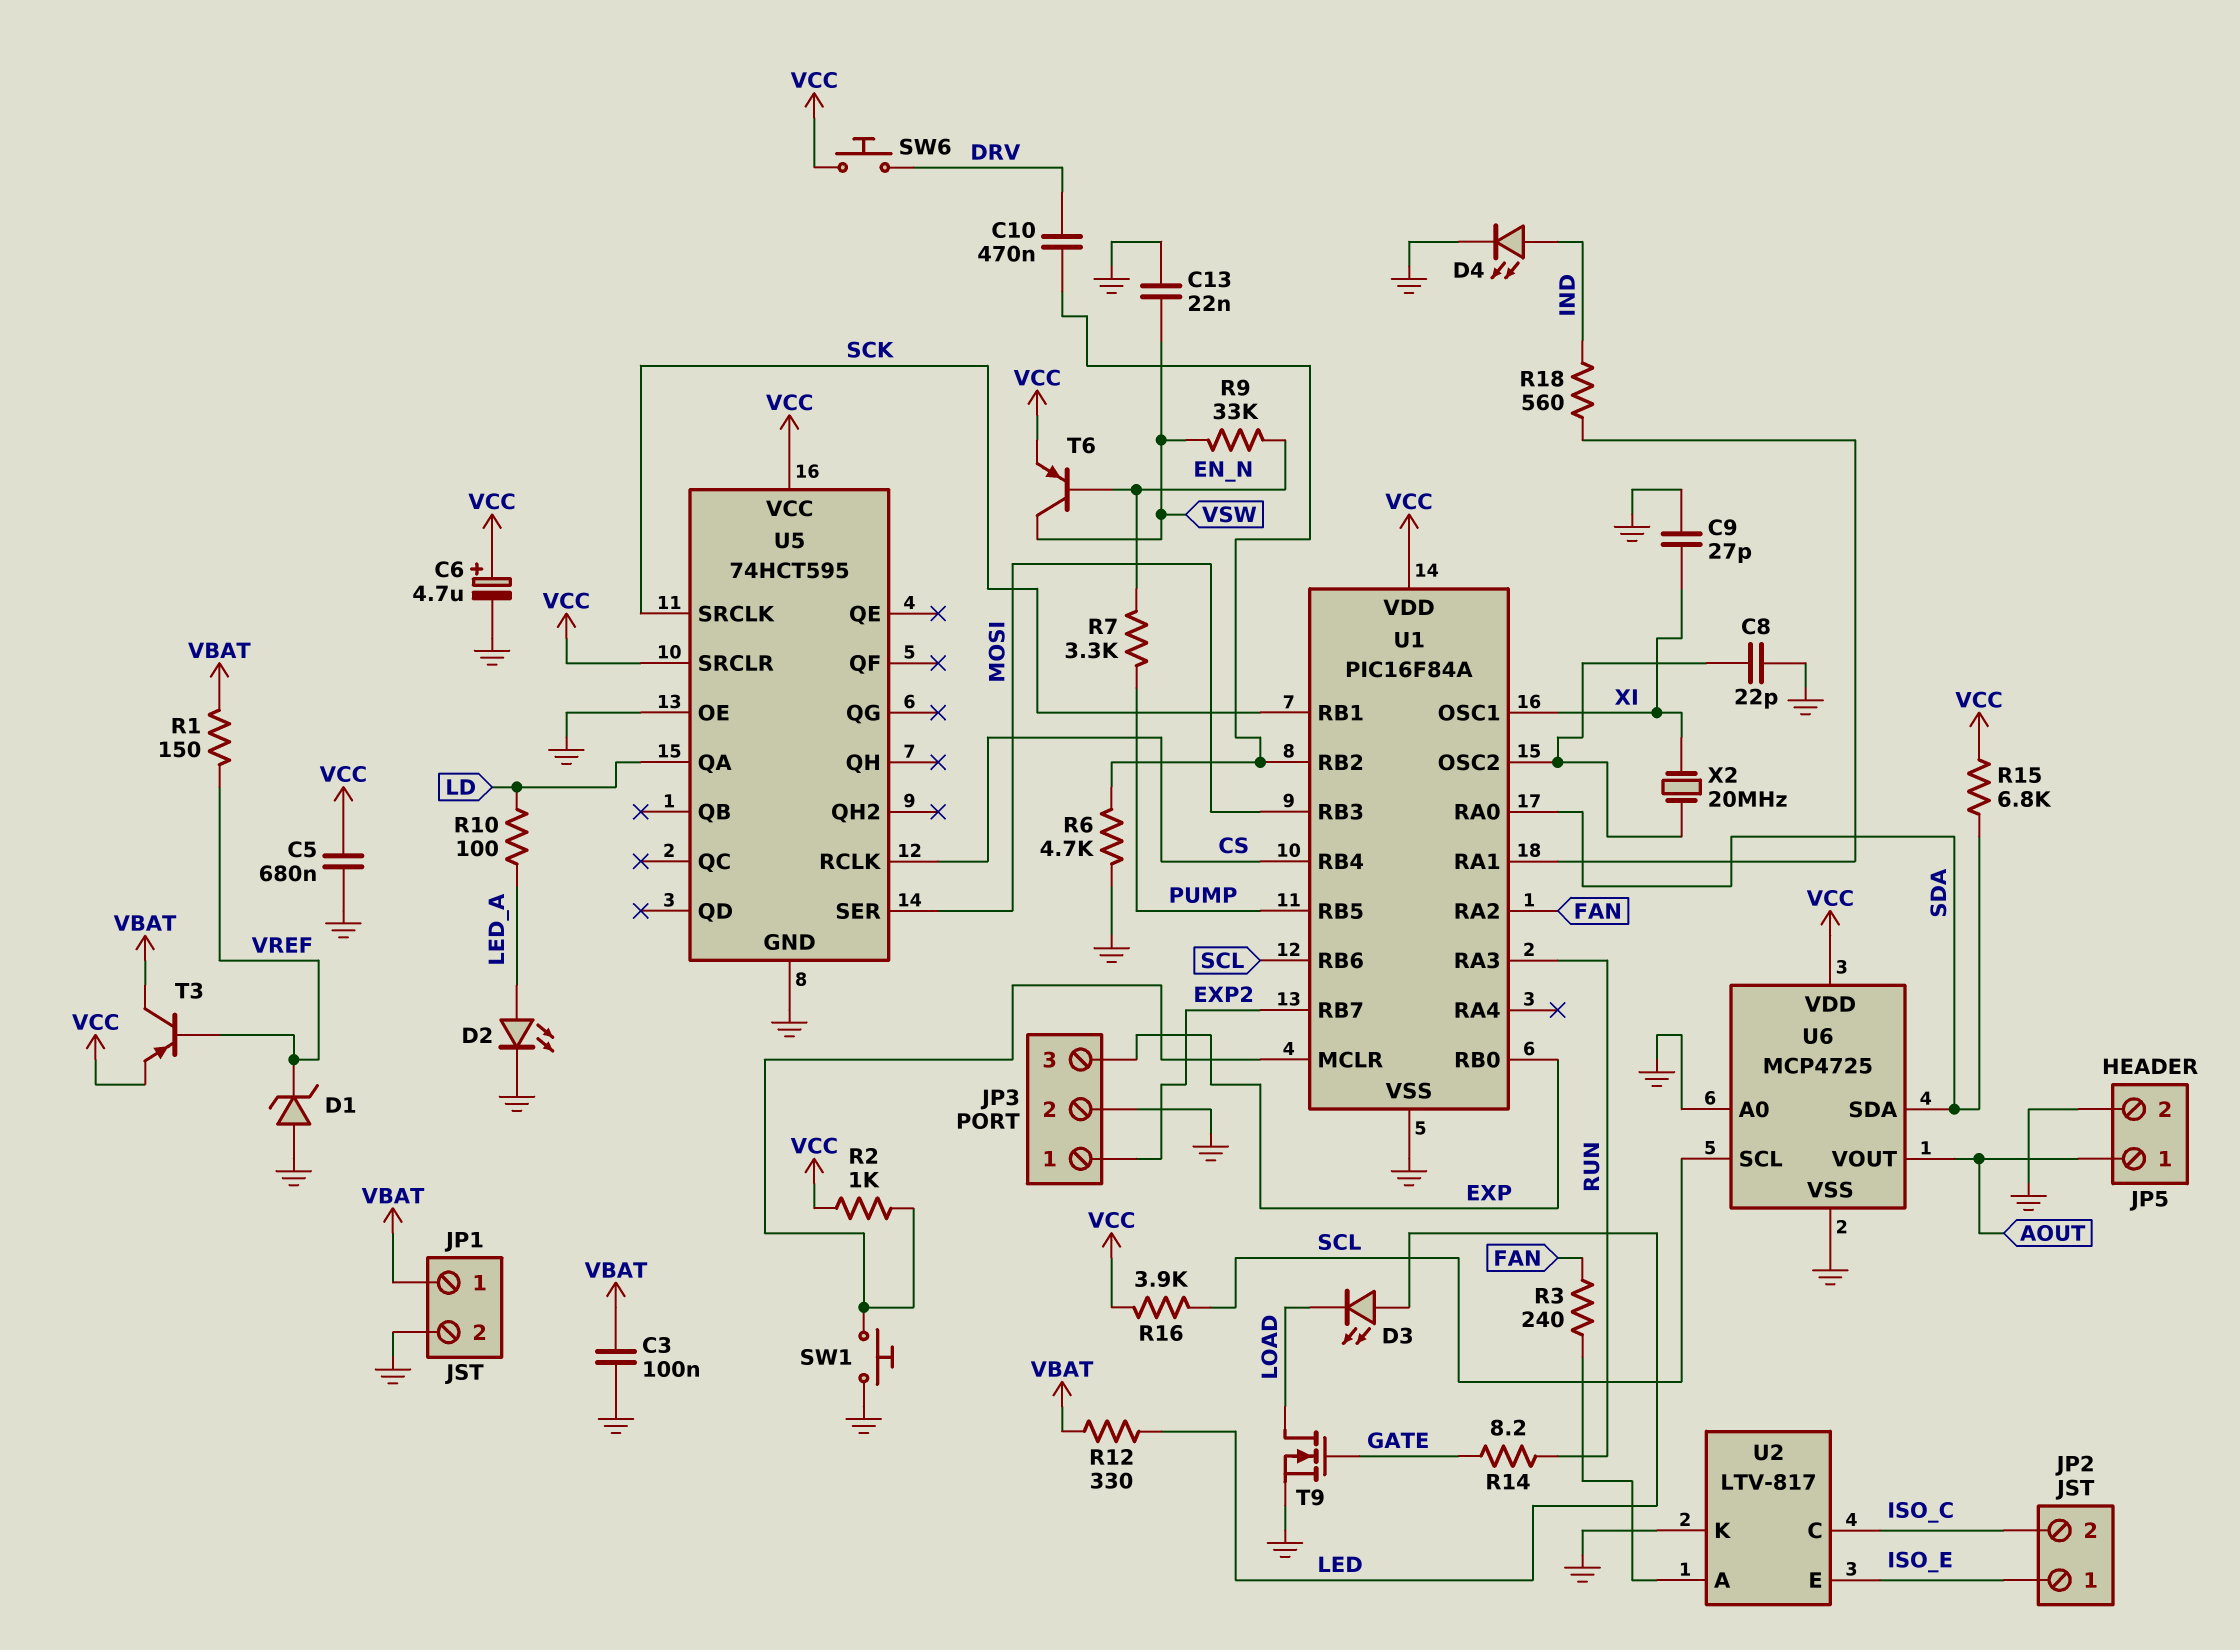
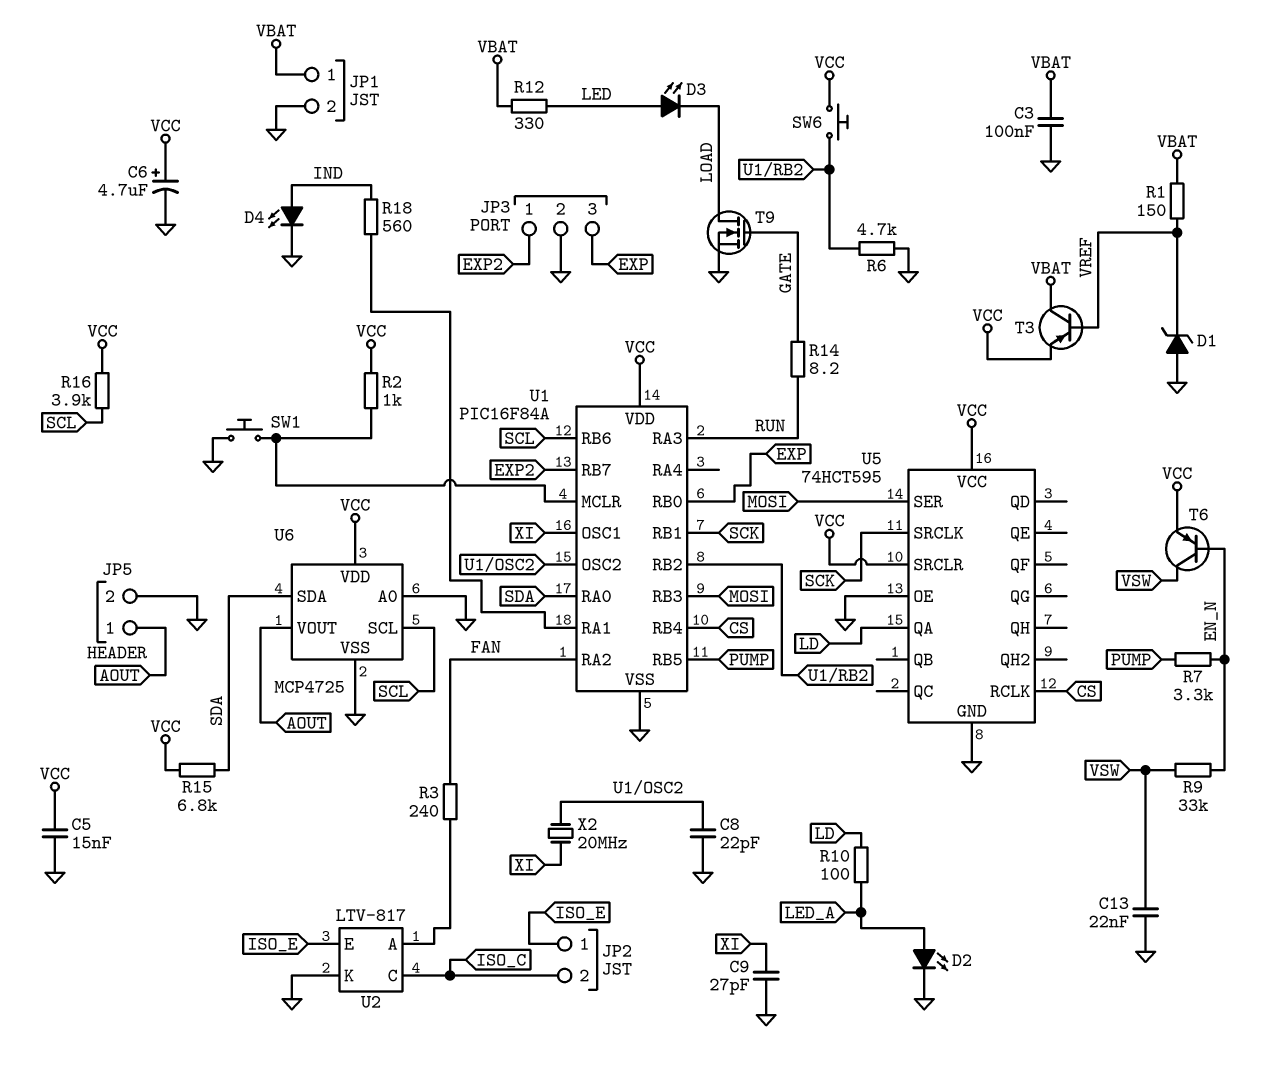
C5: 680nF (GND, VCC) -> 15nF (GND, VCC)
C10: 470nF (DRV, U1/RB2) -> none
SW6: button (DRV, VCC) -> button (U1/RB2, VCC)

